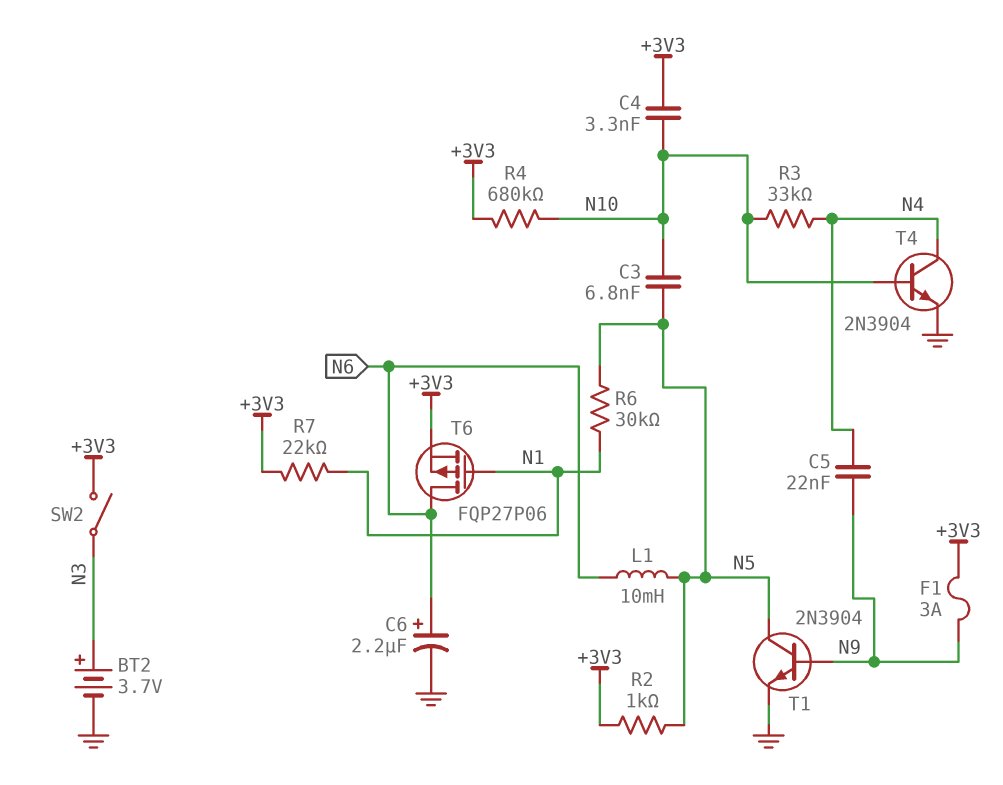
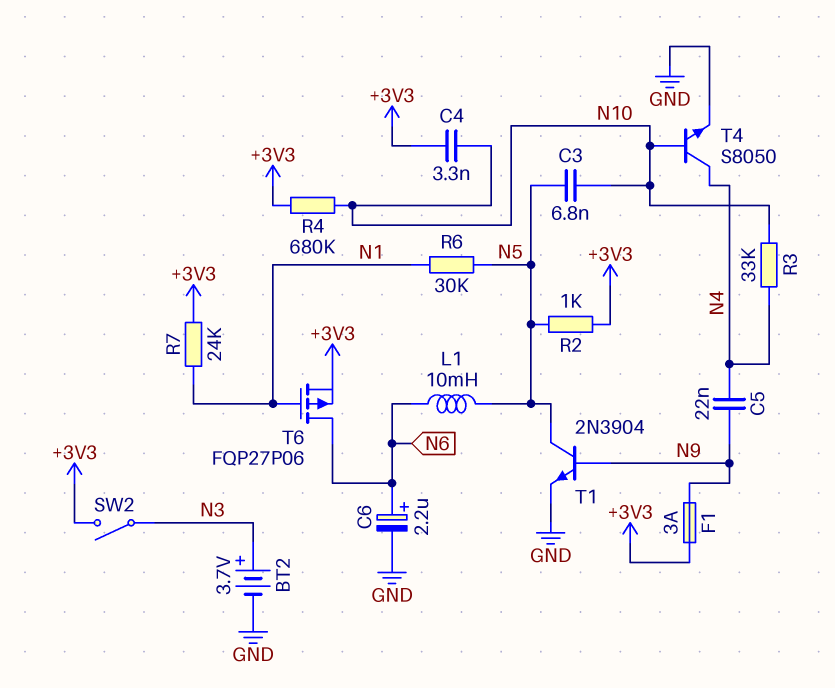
R7: 22k (+3V3, N1) -> 24k (+3V3, N1)
T4: NPN 2N3904 (B N10, C N4, E GND) -> NPN S8050 (B N10, C N4, E GND)

